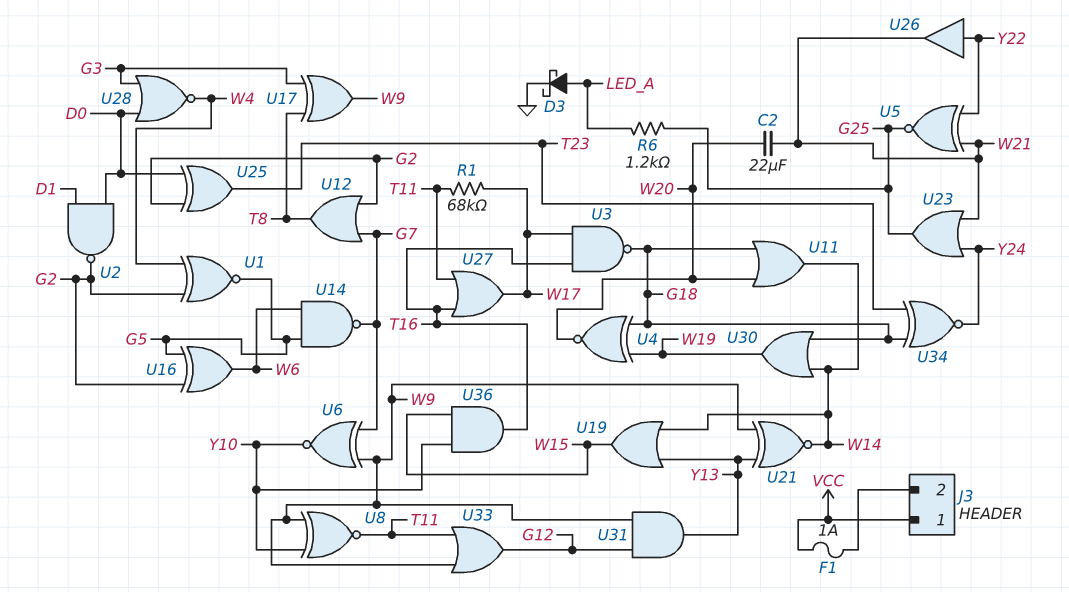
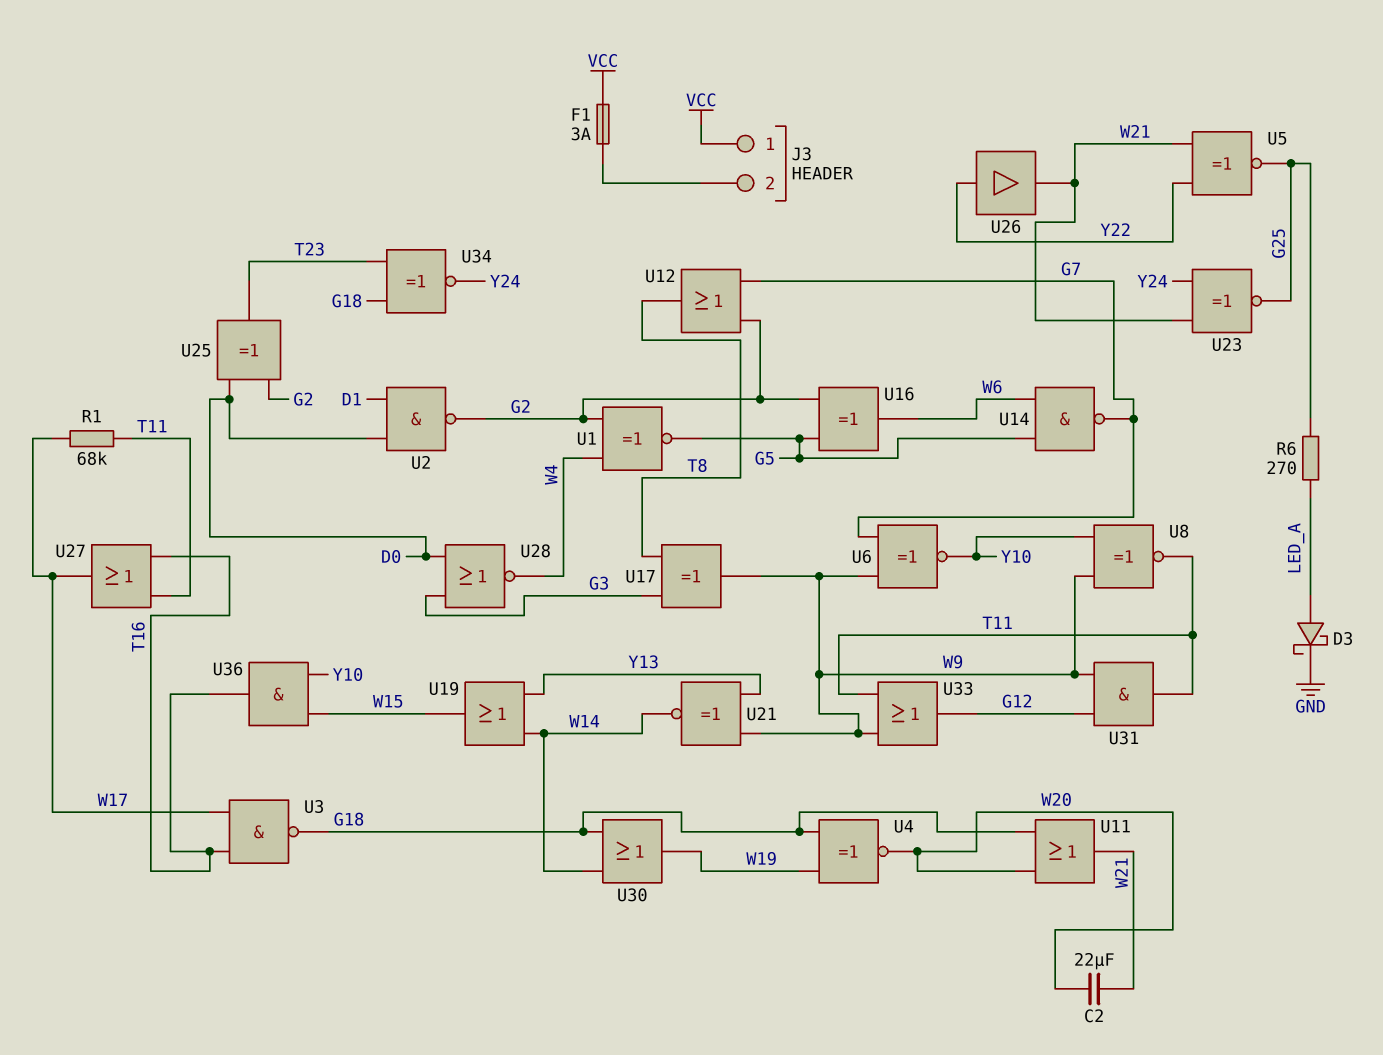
F1: 1A (J3/2, VCC) -> 3A (J3/2, VCC)
R6: 1.2k (G25, LED_A) -> 270 (G25, LED_A)
U11: OR (in G18, in W20, out W14) -> OR (in G18, in W20, out W21)
U23: OR (in W21, in Y24, out G25) -> XNOR (in W21, in Y24, out G25)
U31: AND (in G12, in W9, out Y13) -> AND (in G12, in W9, out T11)

